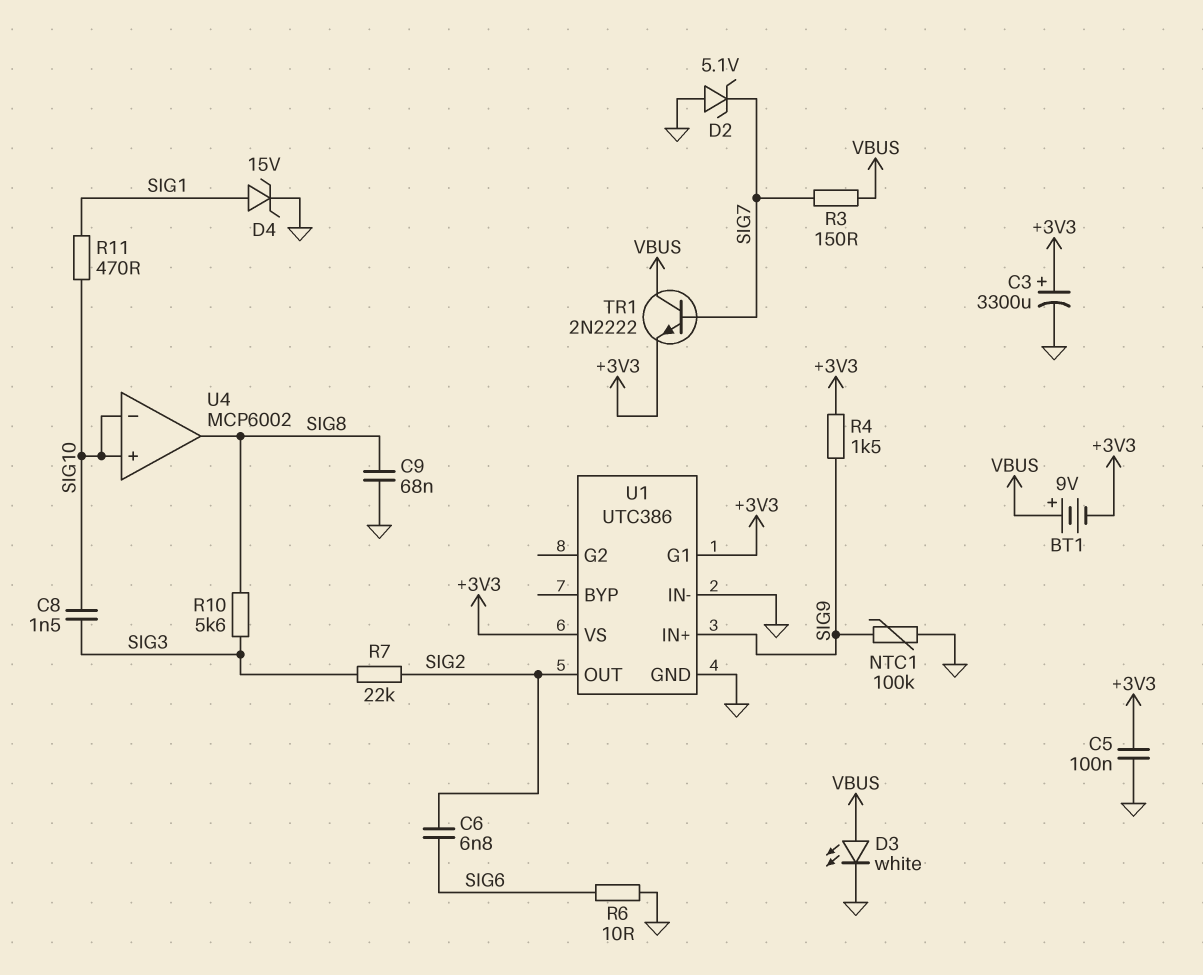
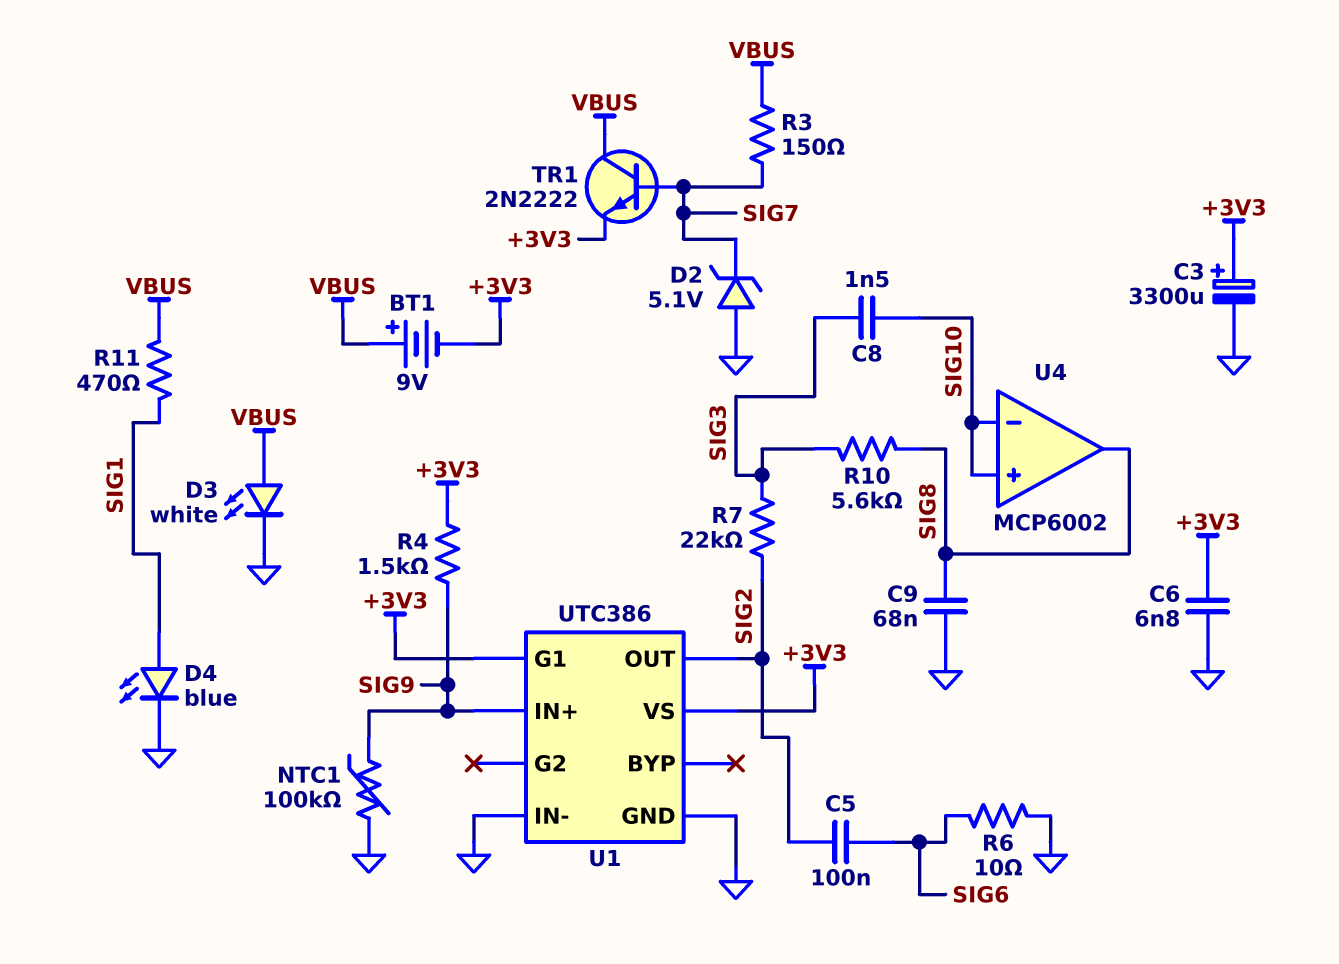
C5: 100nF (+3V3, GND) -> 100nF (SIG2, SIG6)
C6: 6.8nF (SIG2, SIG6) -> 6.8nF (+3V3, GND)
D4: zener 15V (A SIG1, K GND) -> LED blue (A SIG1, K GND)
R11: 470 (SIG1, SIG10) -> 470 (SIG1, VBUS)

